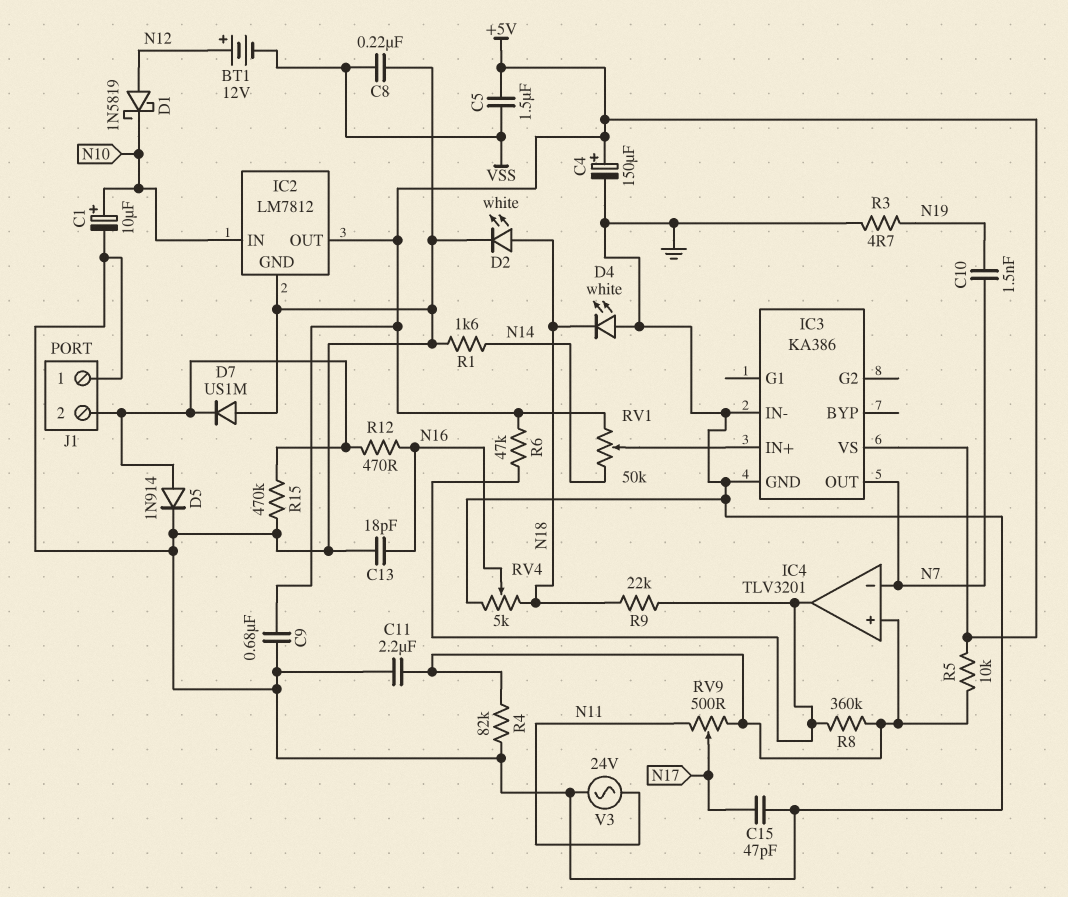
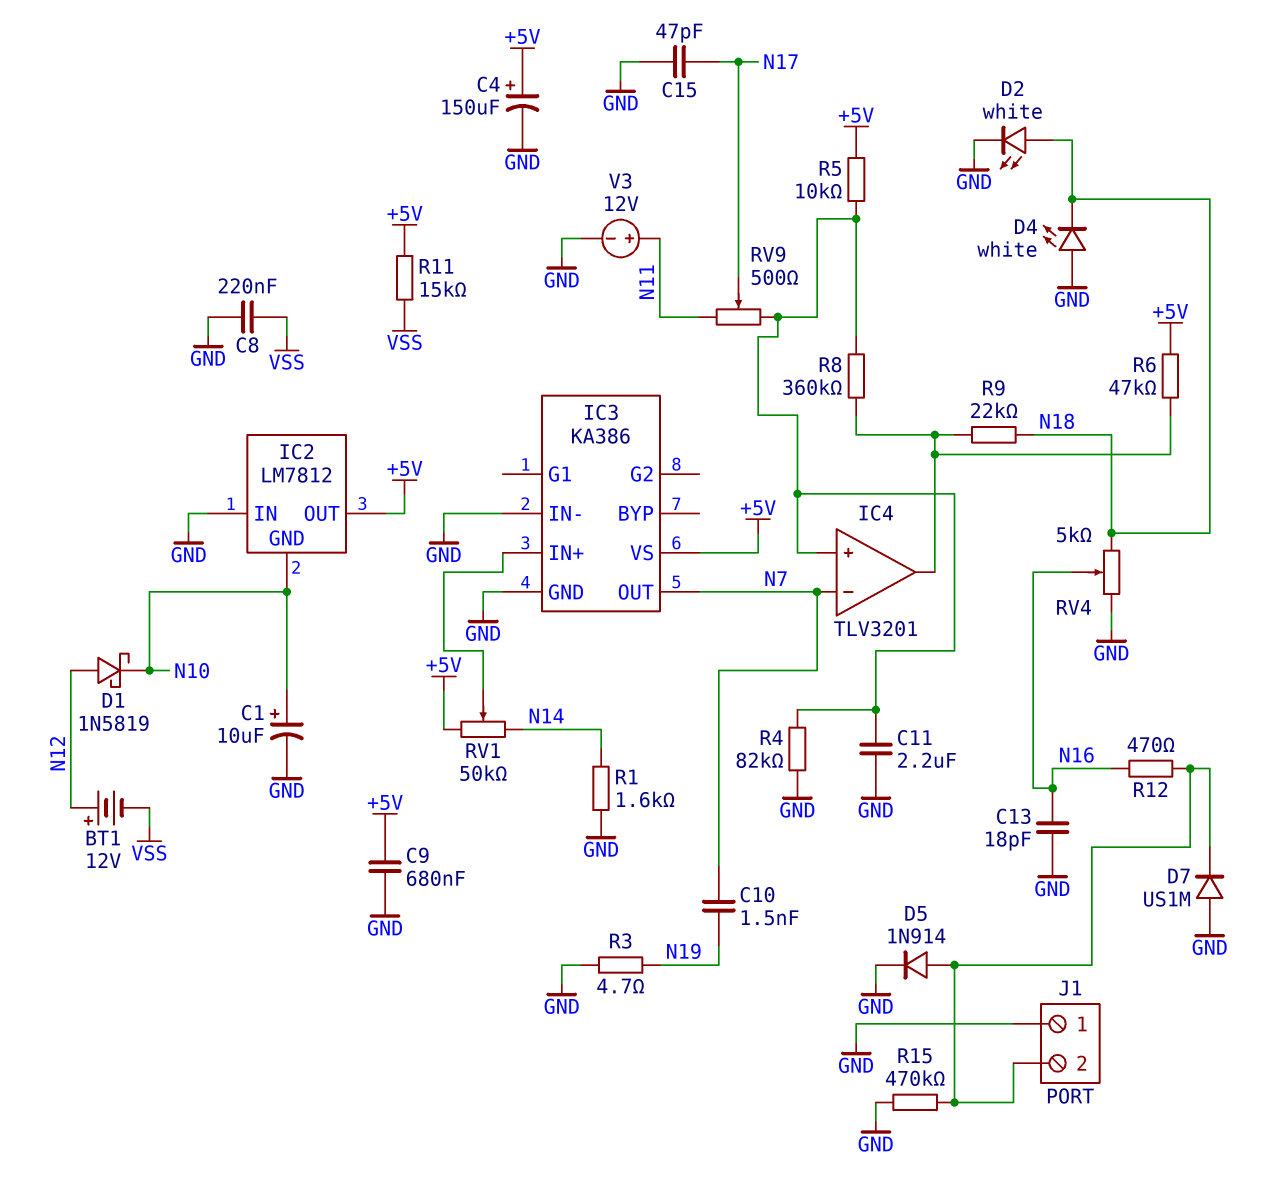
C5: 1.5uF (+5V, VSS) -> none
IC2 pin GND: GND -> N10
IC2 pin IN: N10 -> GND
R11: none -> 15k (+5V, VSS)
V3: AC 24V (GND, N11) -> 12V (plus N11, minus GND)

